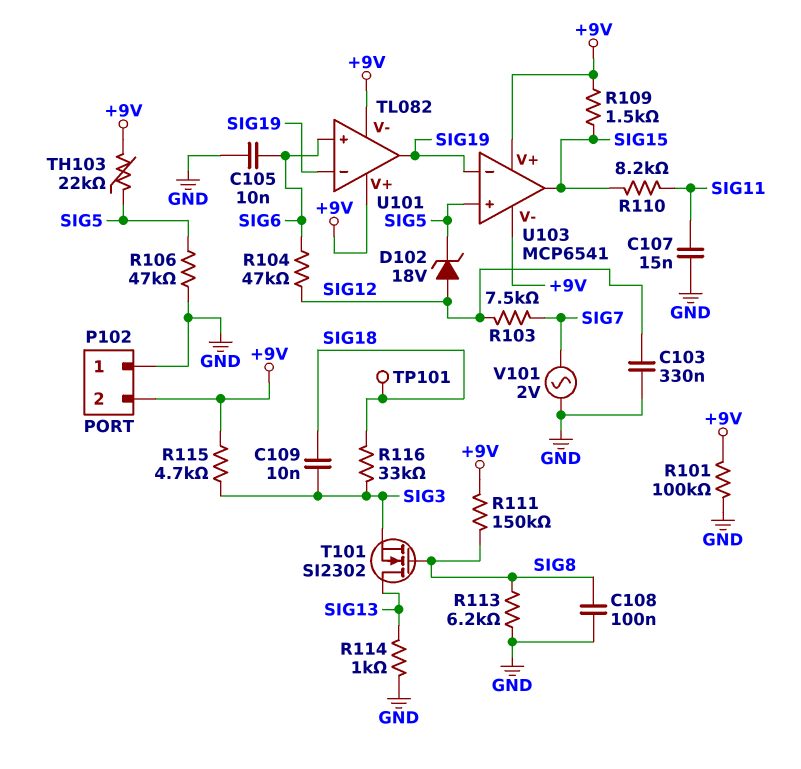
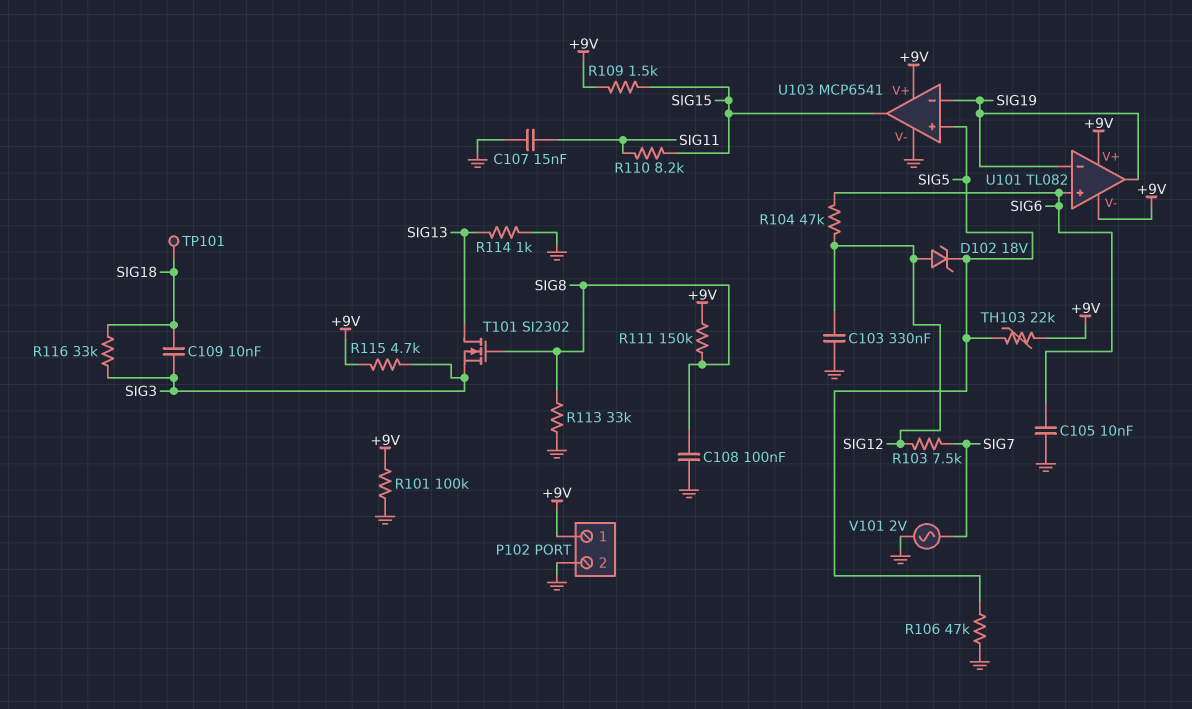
P102 pin 1: GND -> +9V
P102 pin 2: +9V -> GND
R113: 6.2k (GND, SIG8) -> 33k (GND, SIG8)
U103 pin V-: +9V -> GND

